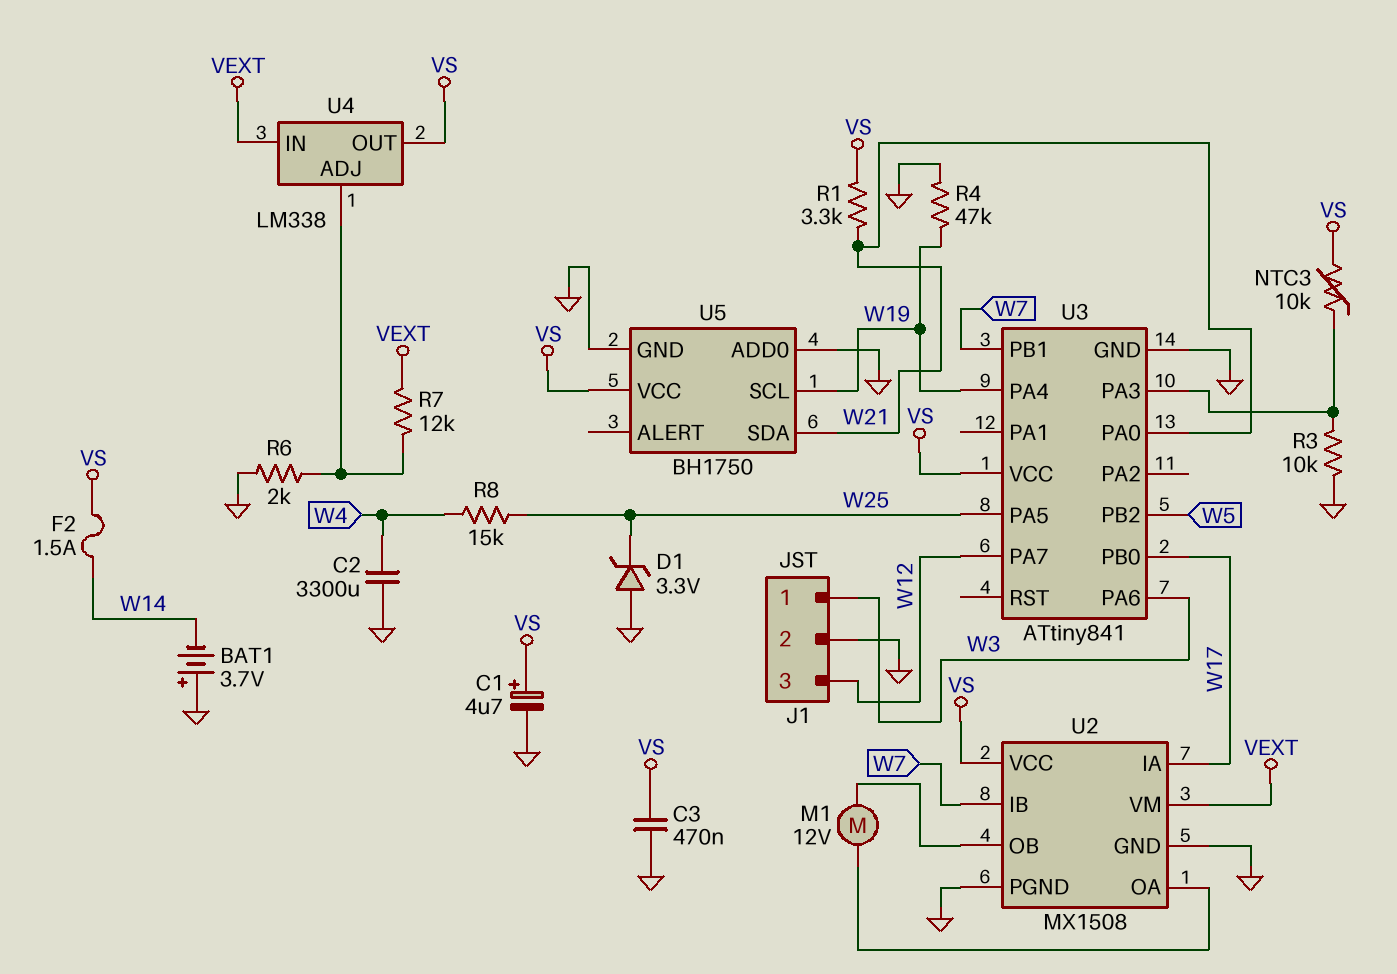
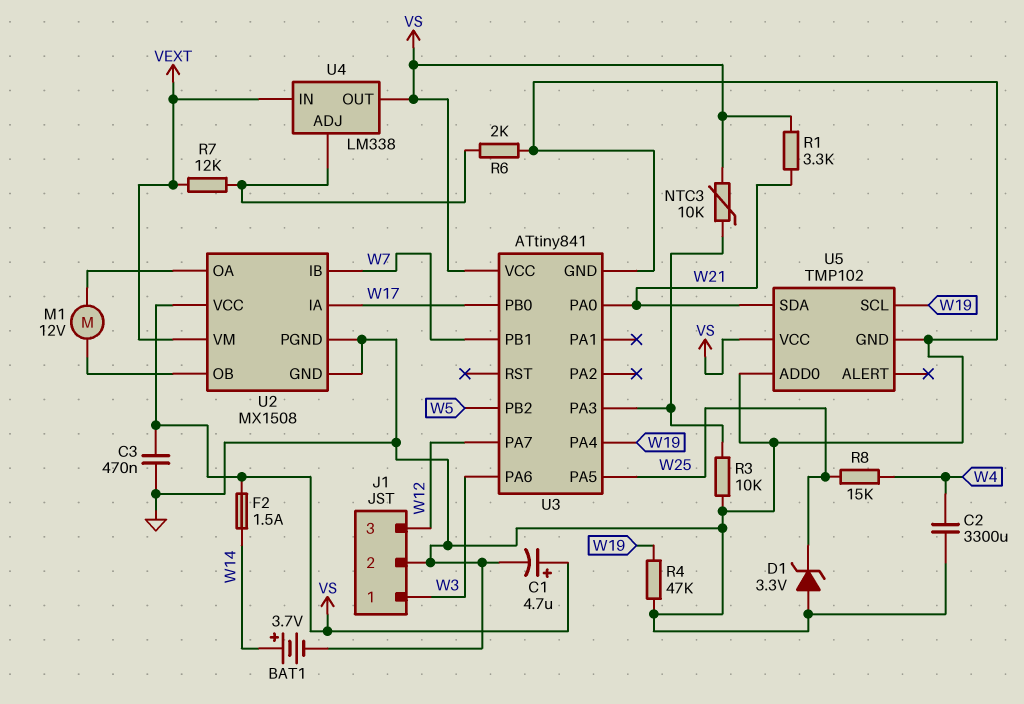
BAT1: 3.7V (plus GND, minus W14) -> 3.7V (plus W14, minus GND)
U5: BH1750 -> TMP102

